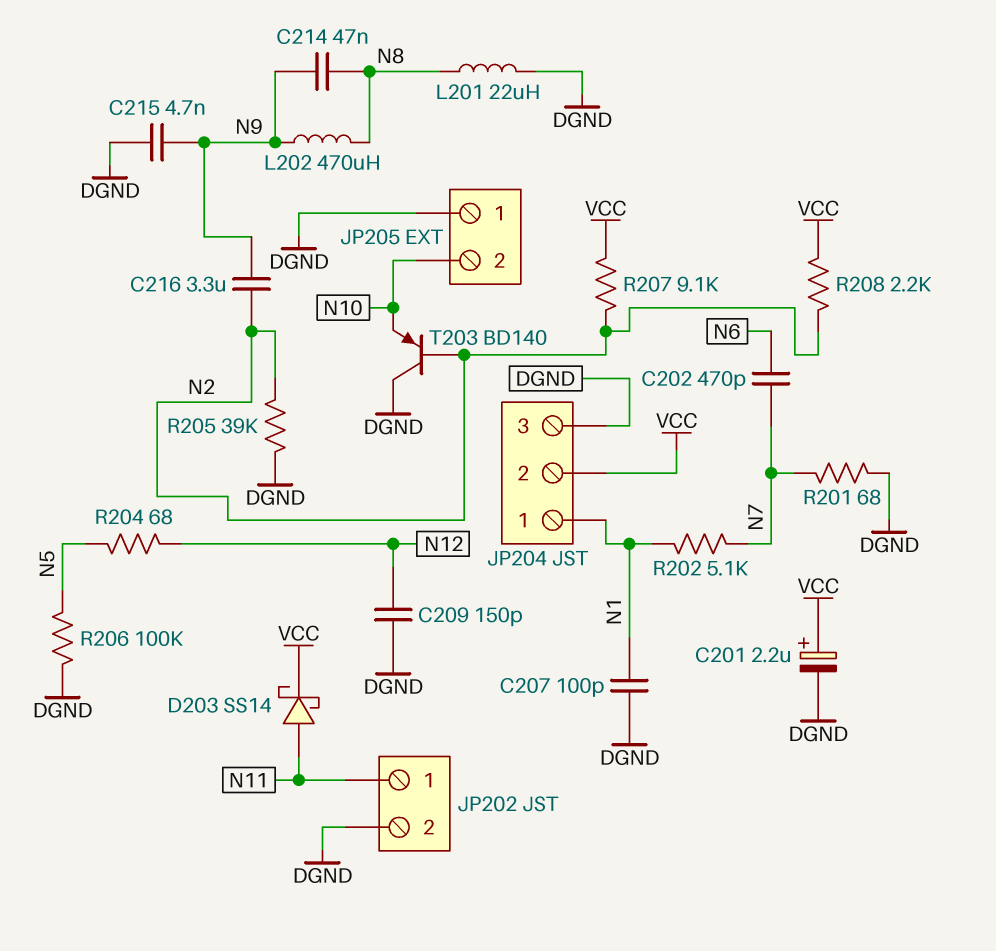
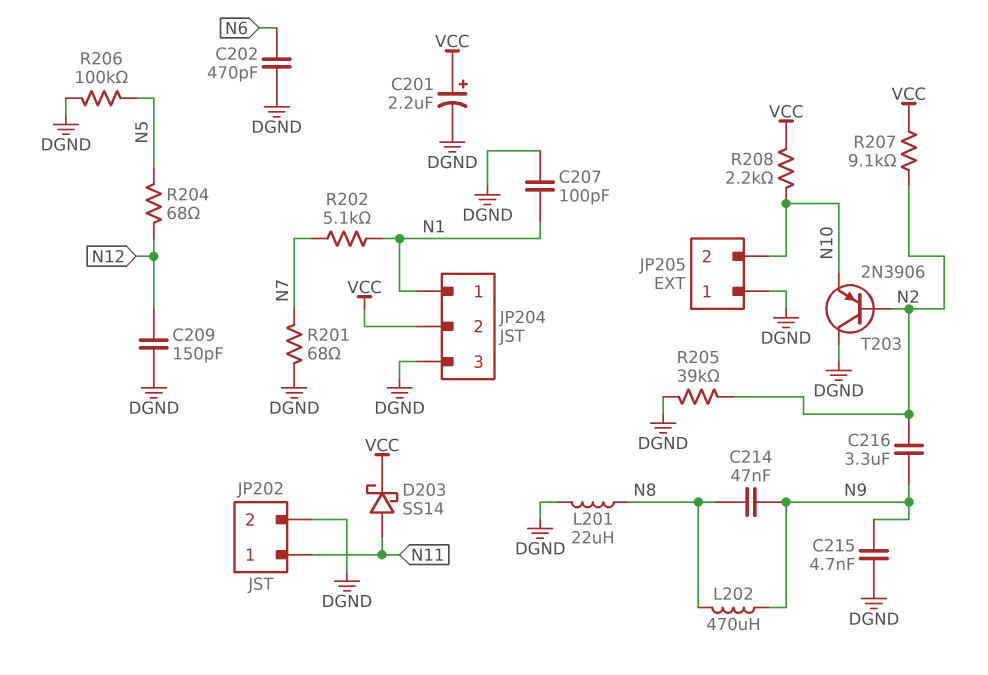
C202: 470pF (N6, N7) -> 470pF (DGND, N6)
R208: 2.2k (N2, VCC) -> 2.2k (N10, VCC)
T203: PNP BD140 (B N2, C DGND, E N10) -> PNP 2N3906 (B N2, C DGND, E N10)

